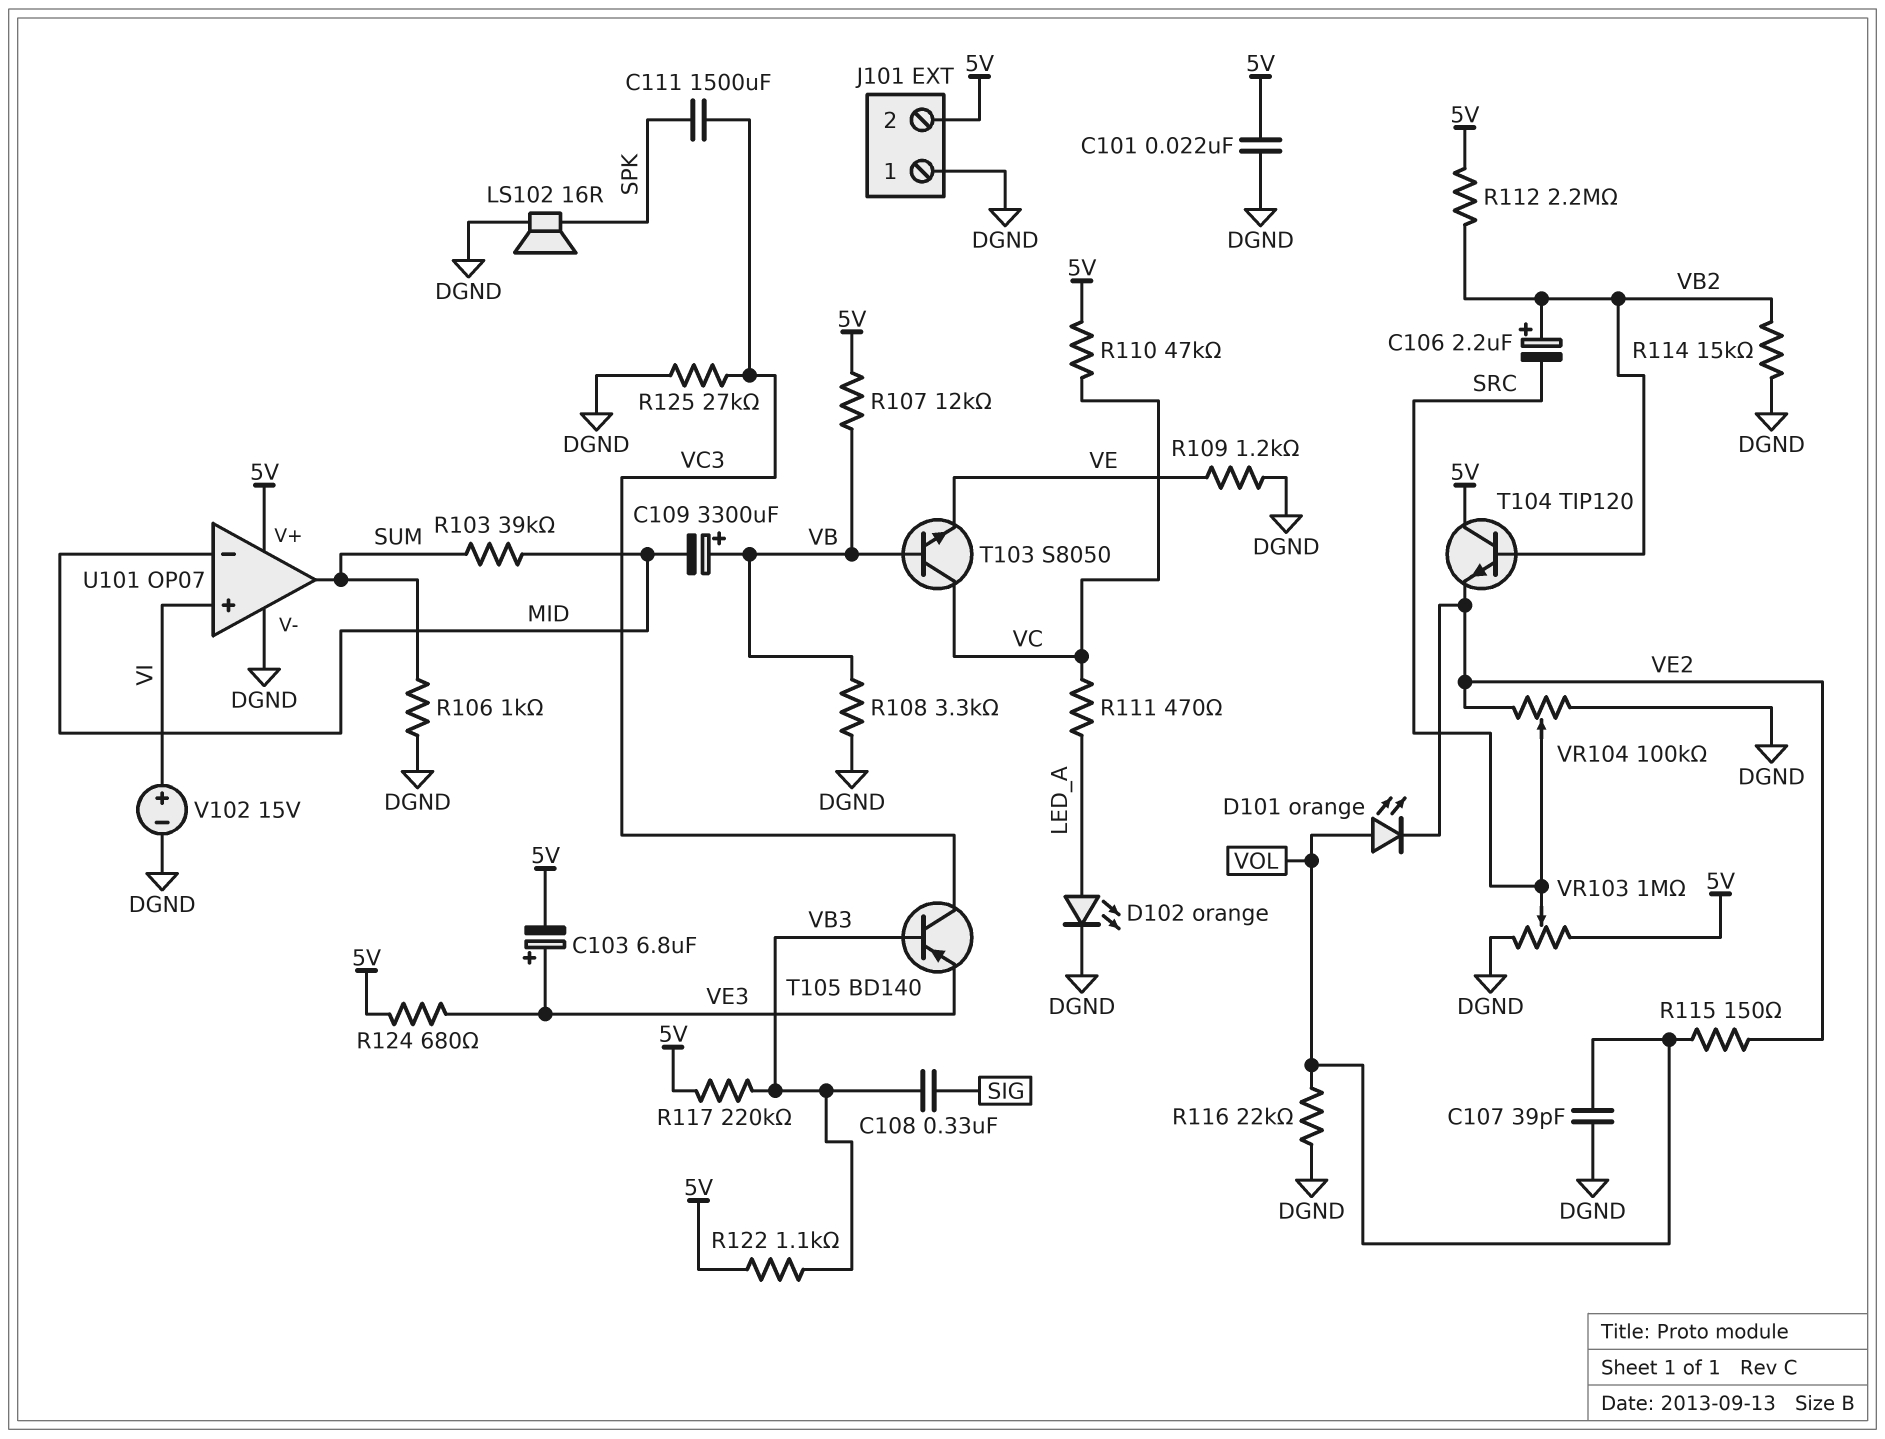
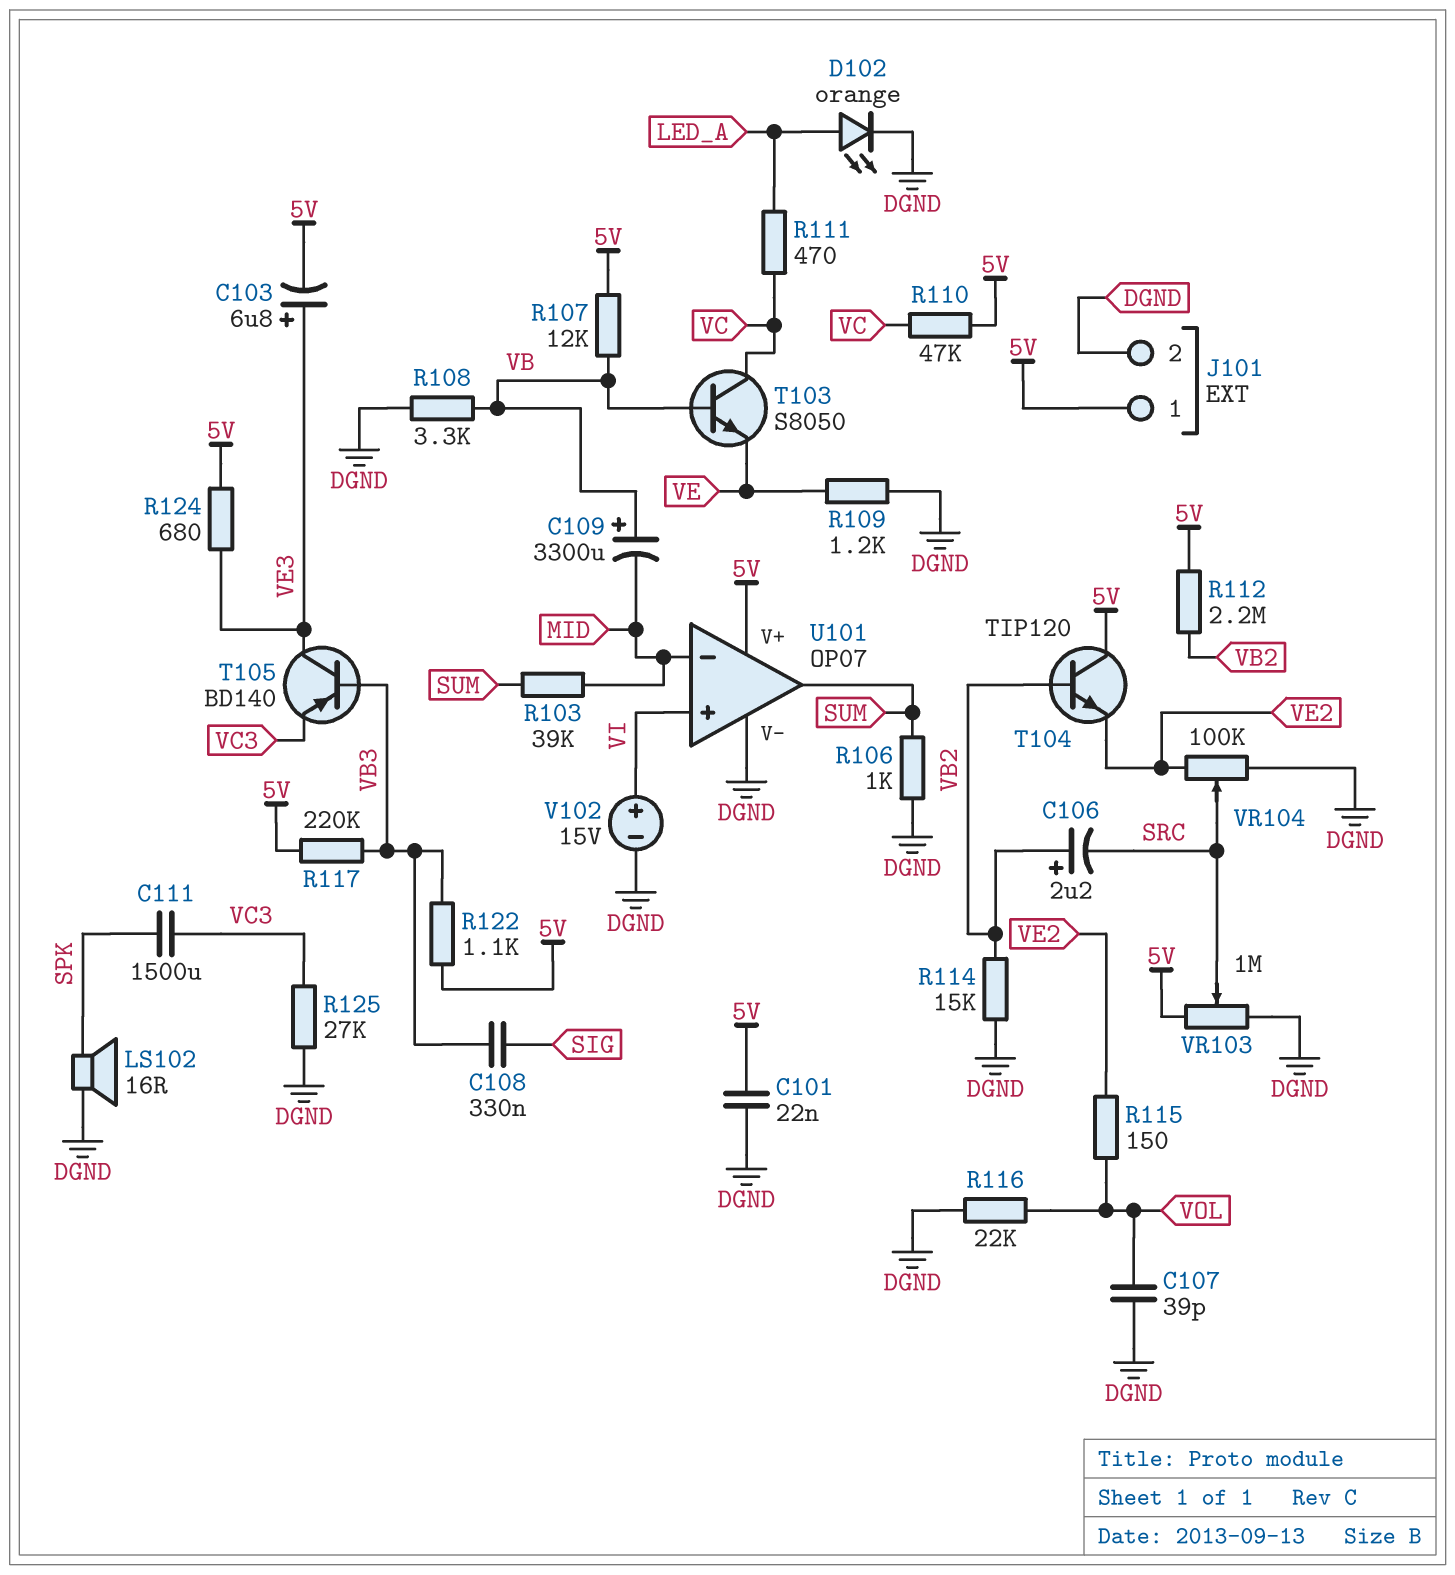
D101: LED orange (A VOL, K VE2) -> none
J101 pin 1: DGND -> 5V
J101 pin 2: 5V -> DGND
T105: PNP BD140 (B VB3, C VC3, E VE3) -> PNP BD140 (B VB3, C VE3, E VC3)

